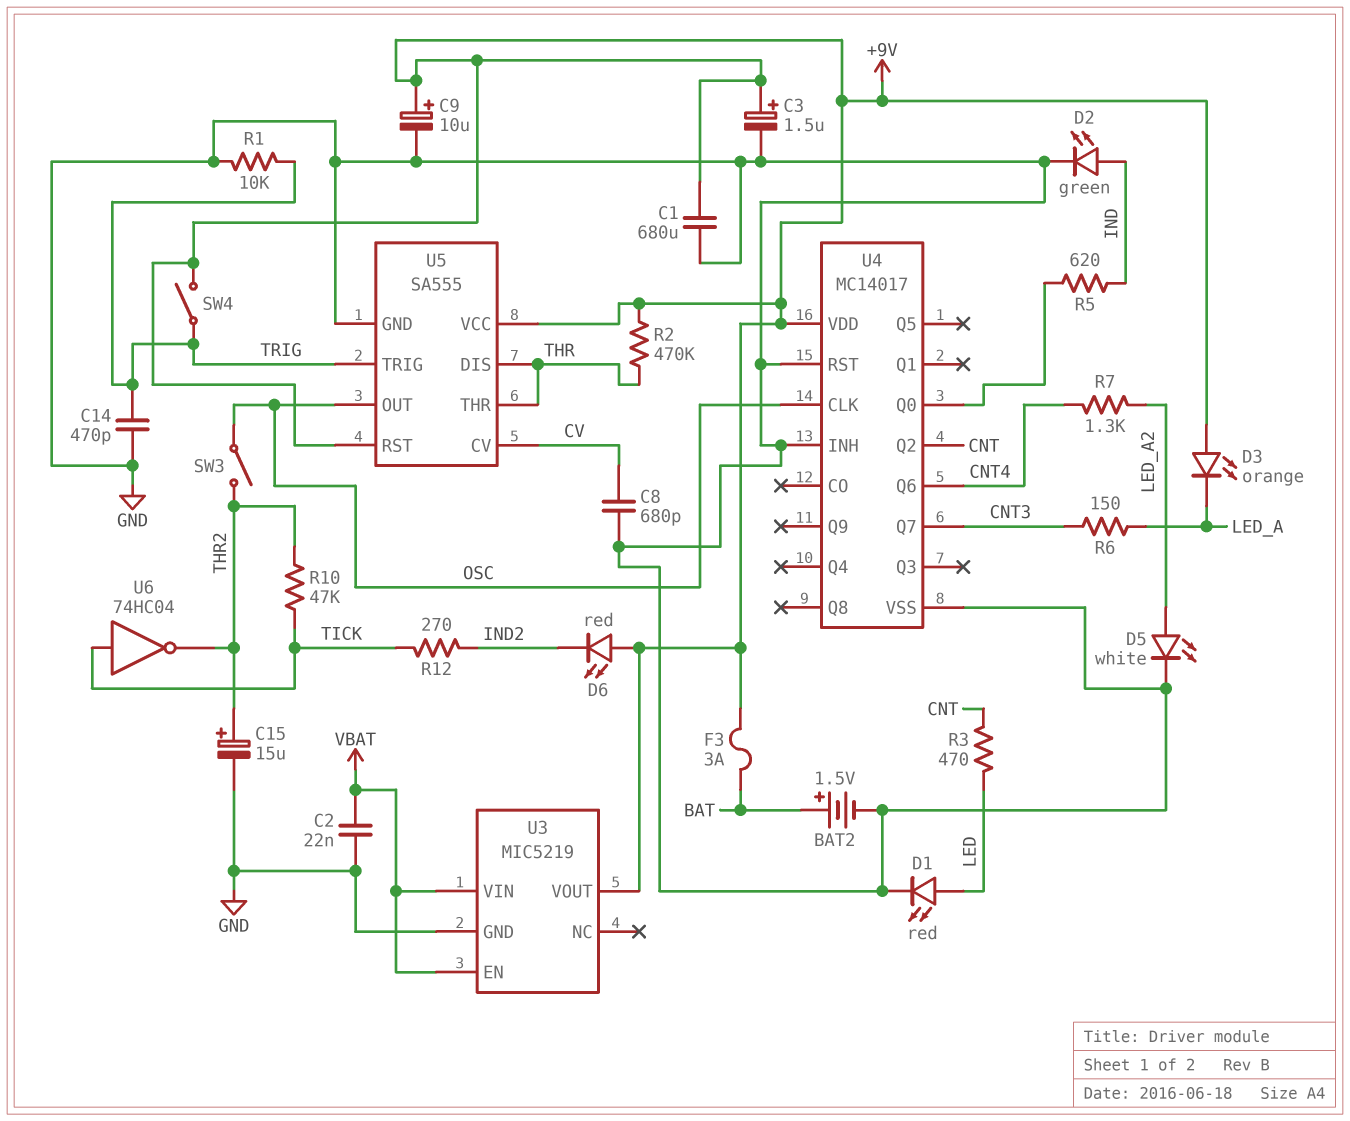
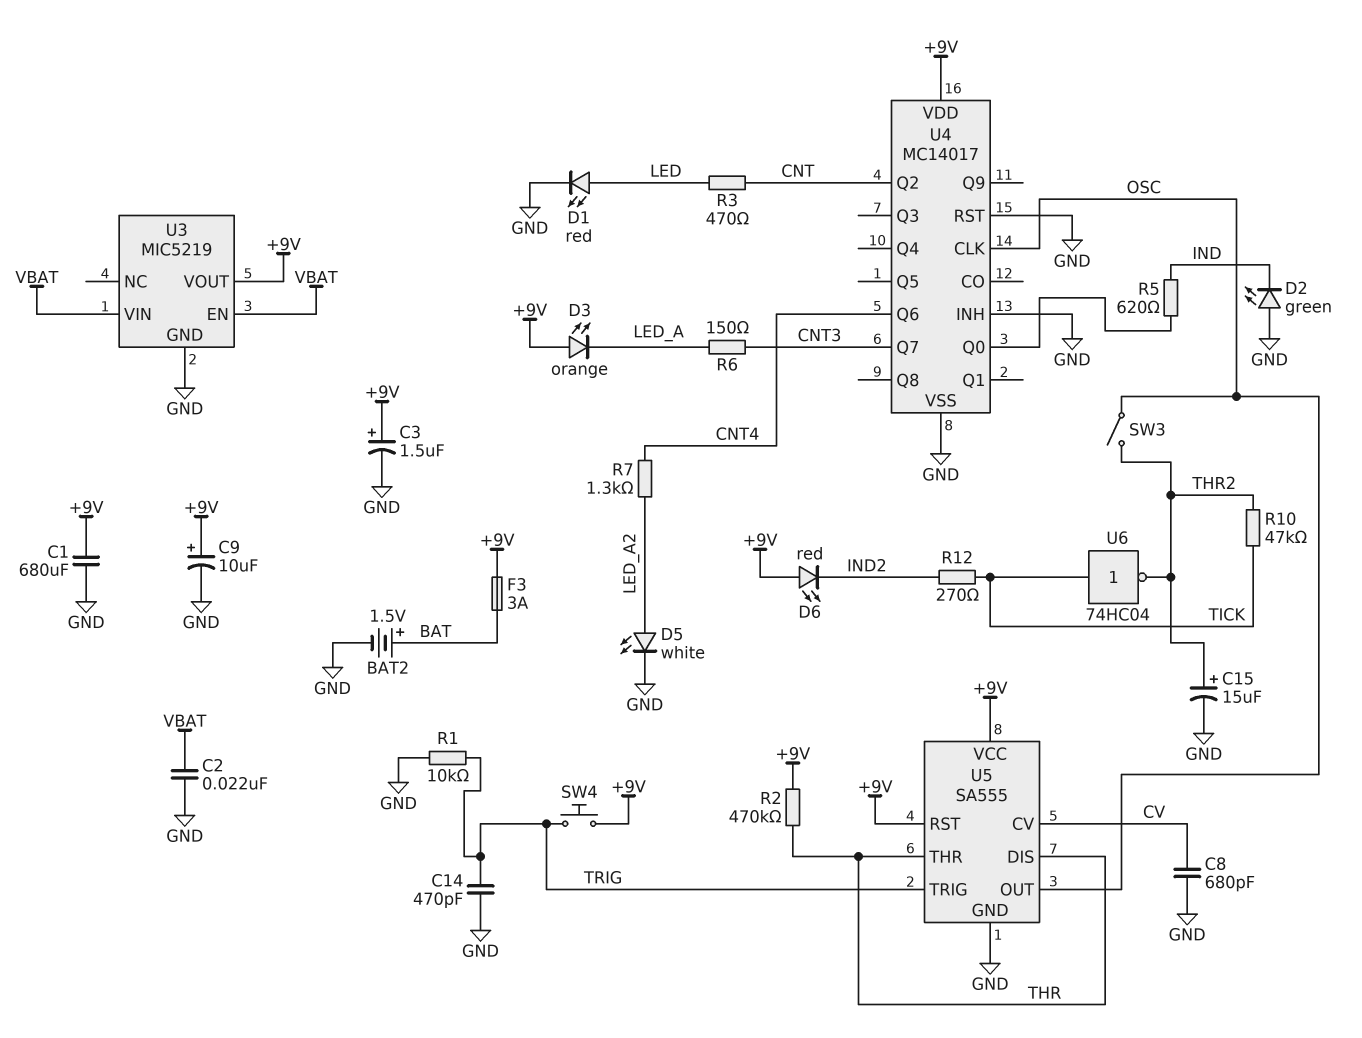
D2: LED green (A IND, K GND) -> LED green (A GND, K IND)
SW4: switch (+9V, TRIG) -> button (+9V, TRIG)

